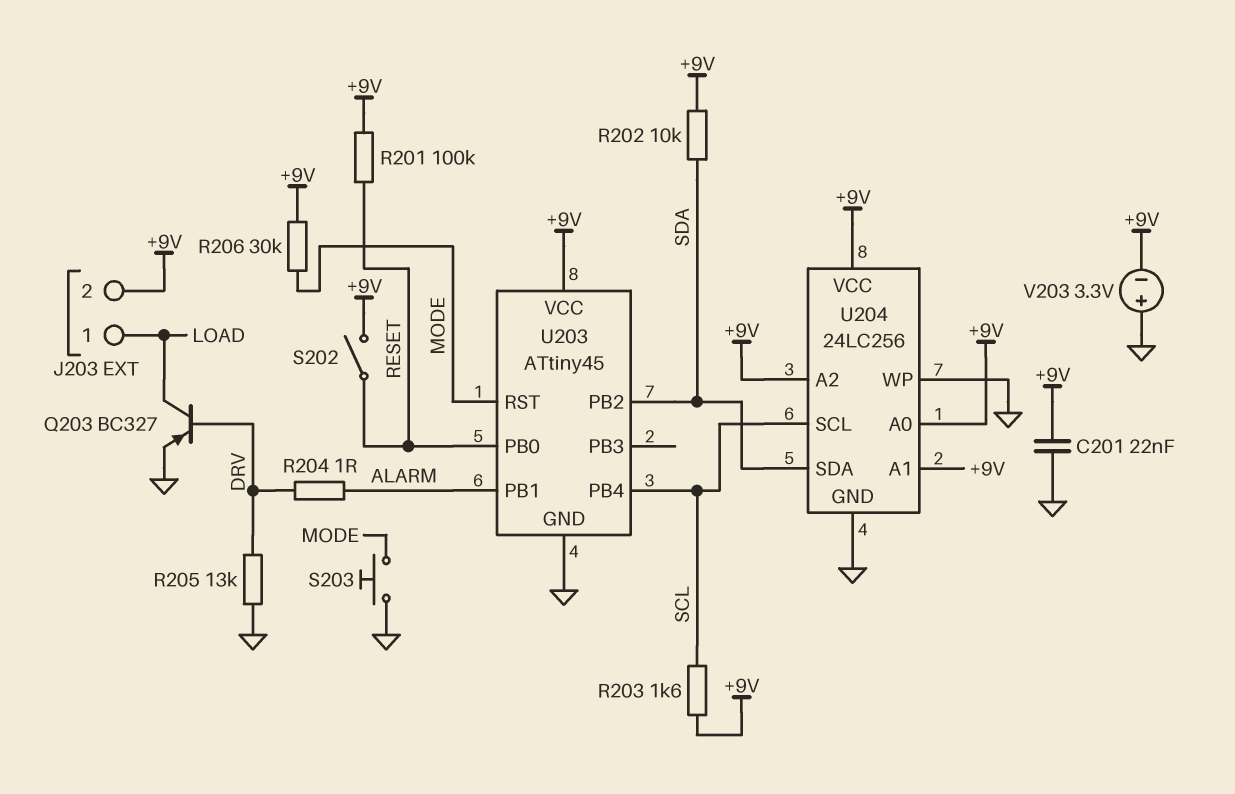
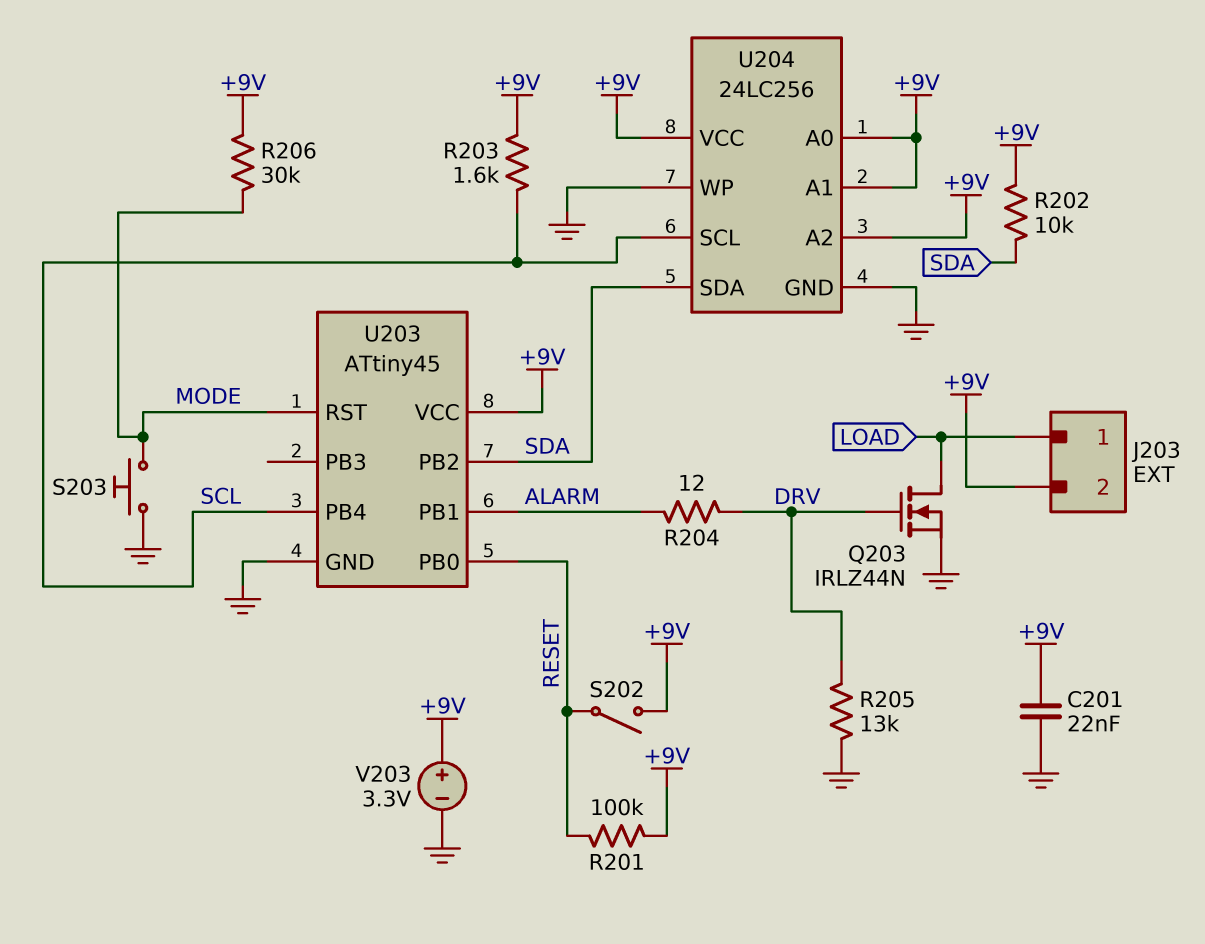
Q203: PNP BC327 (B DRV, C LOAD, E GND) -> NMOS IRLZ44N (G DRV, D LOAD, S GND)
R204: 1 (ALARM, DRV) -> 12 (ALARM, DRV)
V203: 3.3V (plus GND, minus +9V) -> 3.3V (plus +9V, minus GND)

